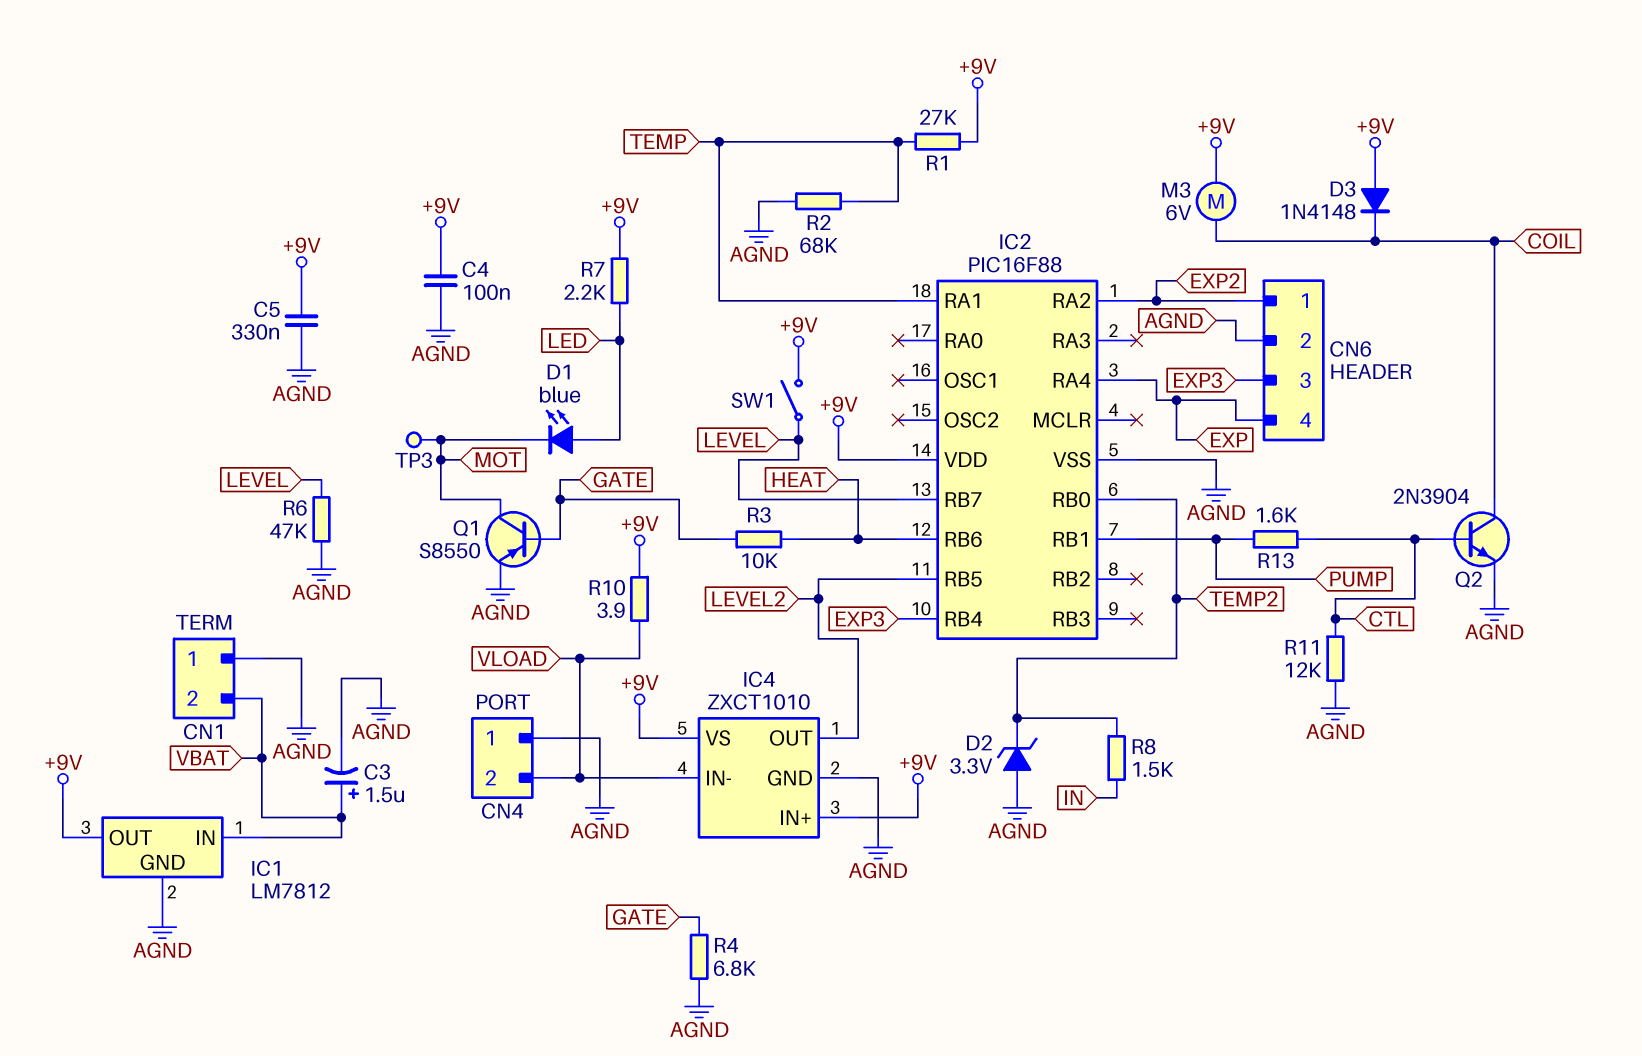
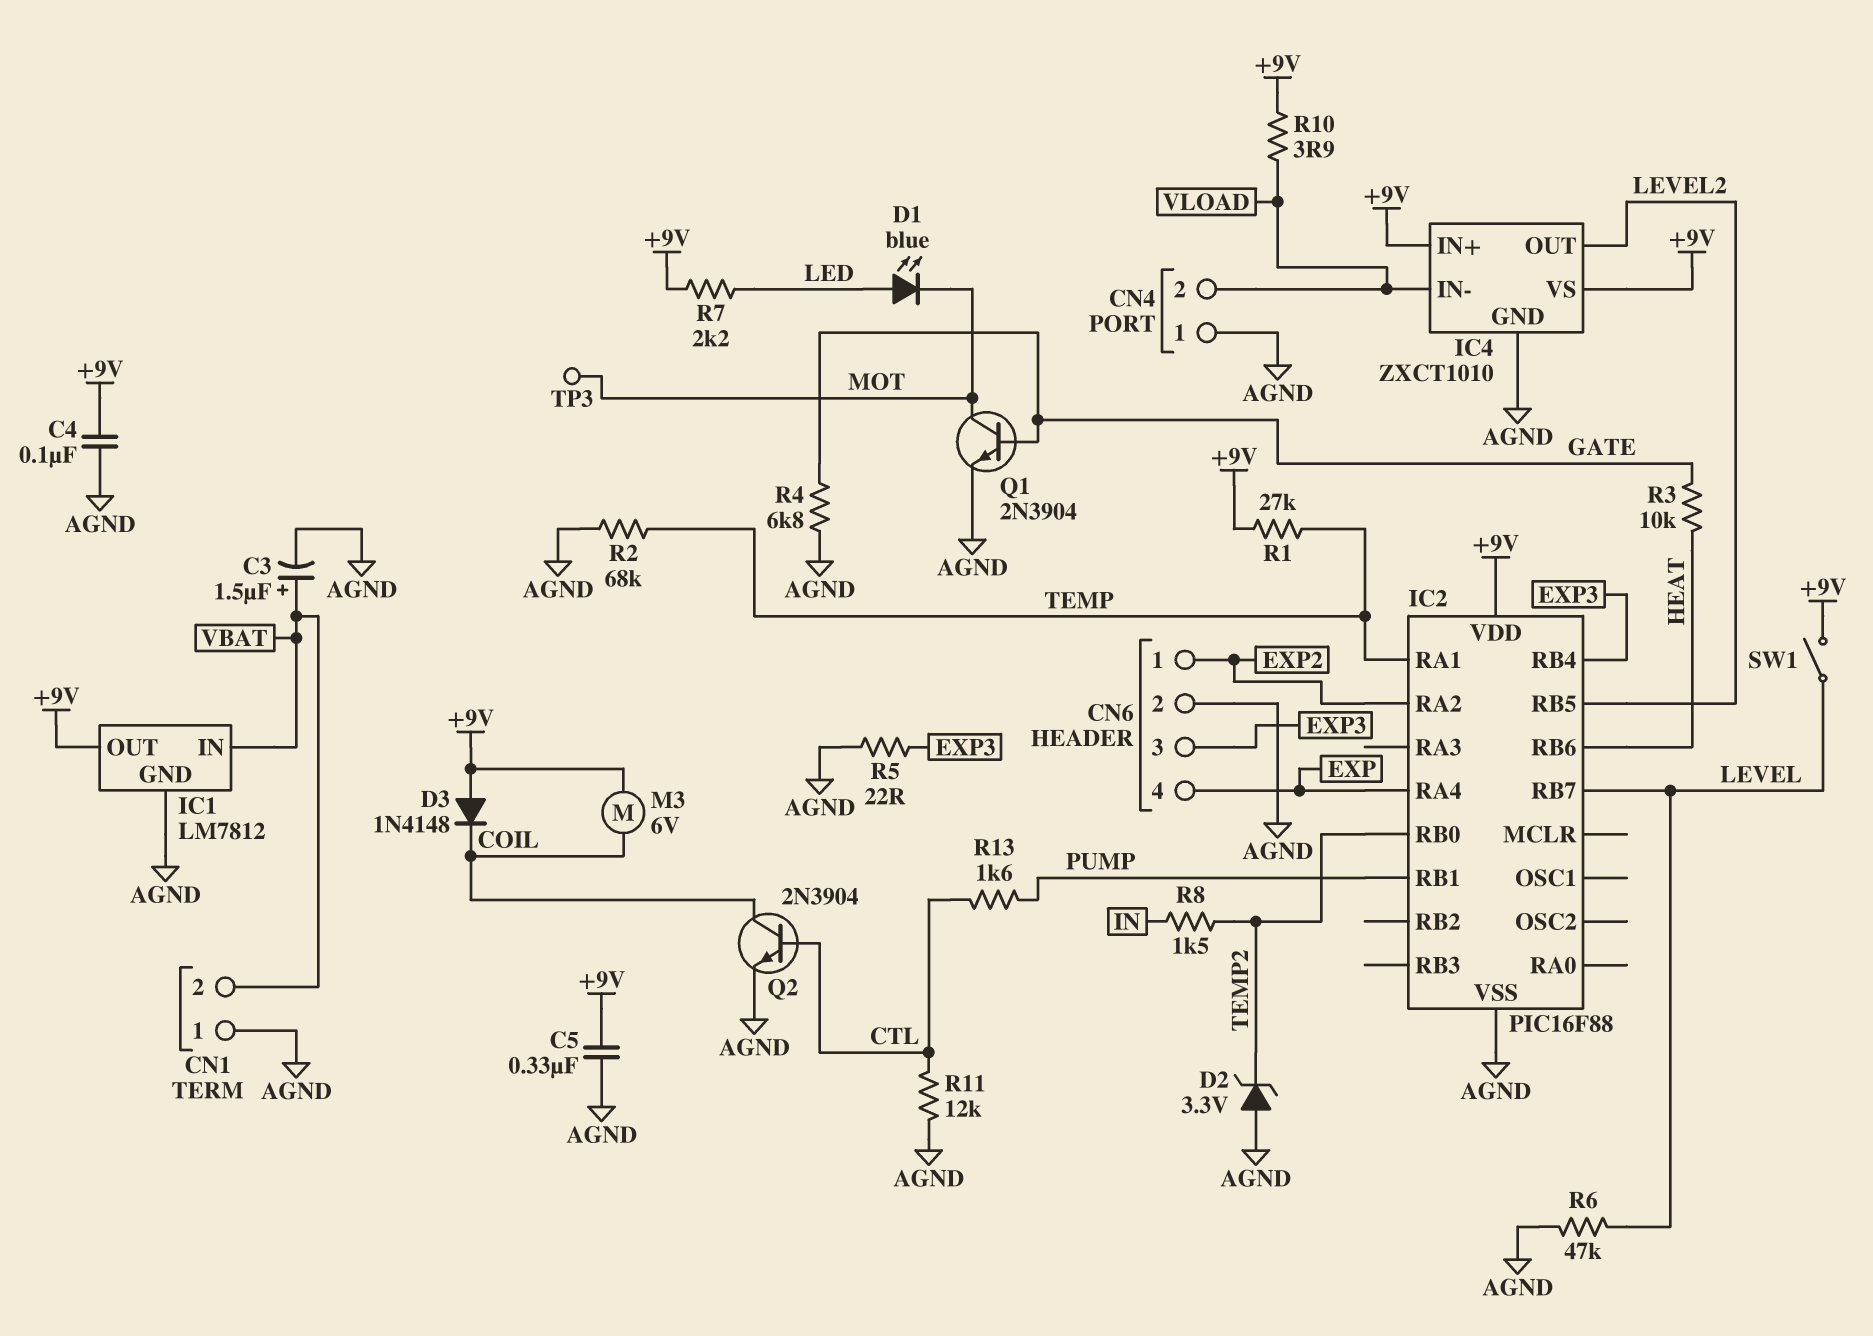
Q1: PNP S8550 (B GATE, C MOT, E AGND) -> NPN 2N3904 (B GATE, C MOT, E AGND)
R5: none -> 22 (AGND, EXP3)

